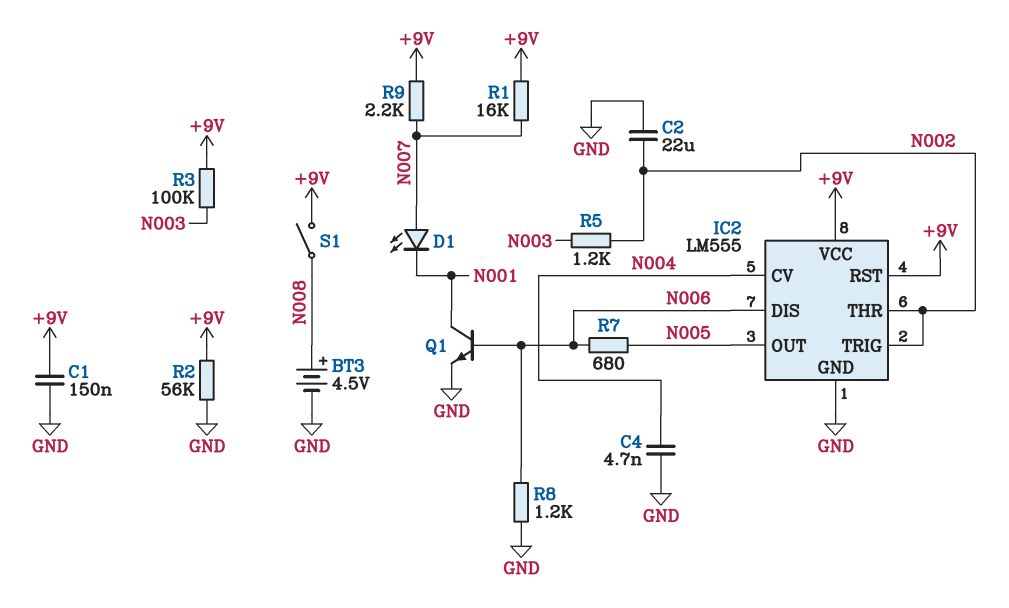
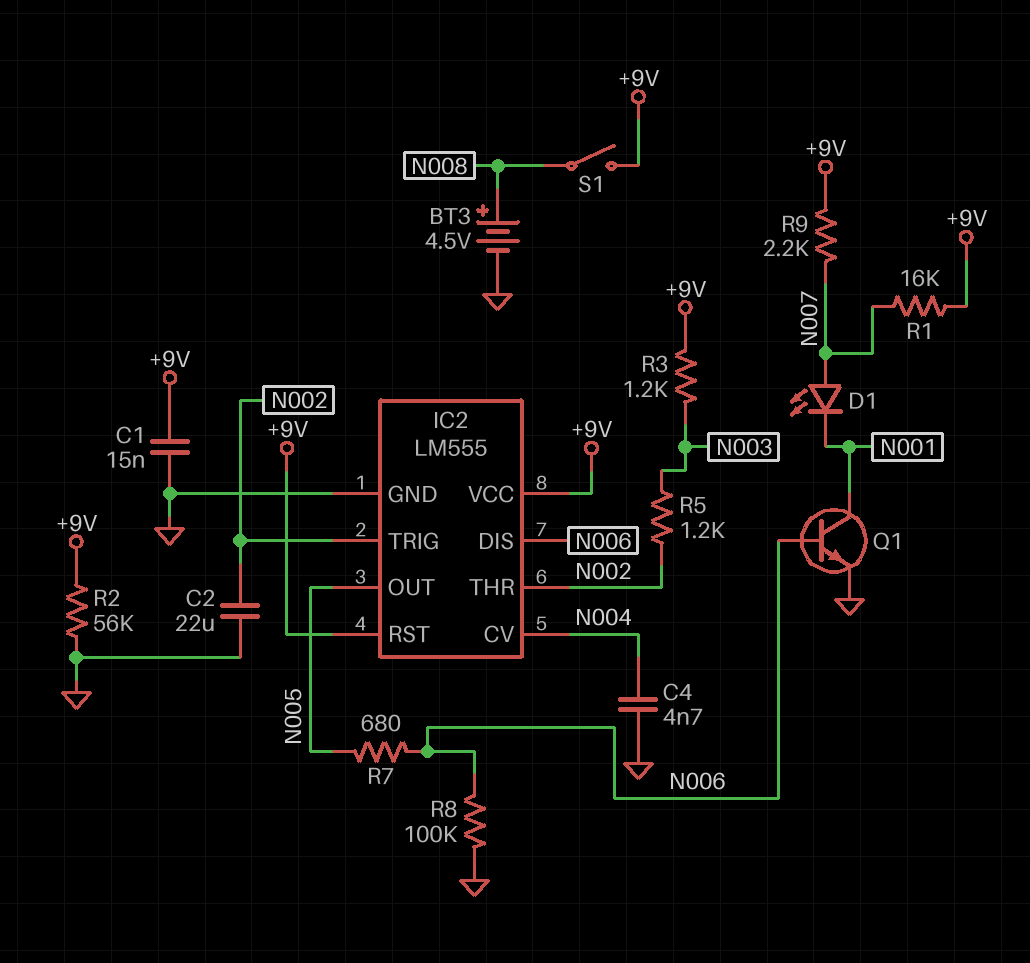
C1: 150nF (+9V, GND) -> 15nF (+9V, GND)
R3: 100k (+9V, N003) -> 1.2k (+9V, N003)
R8: 1.2k (GND, N006) -> 100k (GND, N006)

